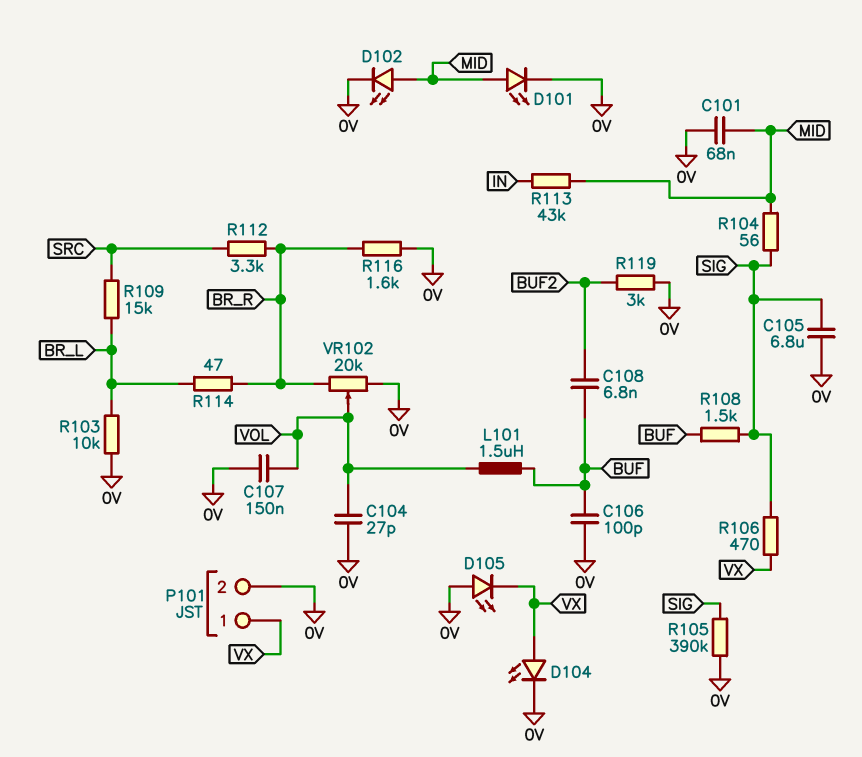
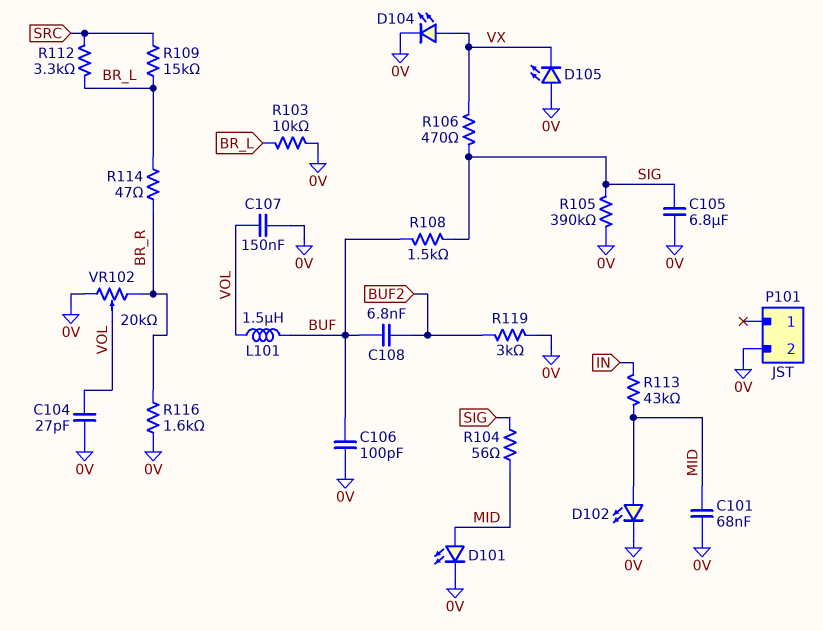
P101 pin 1: VX -> none
R112: 3.3k (BR_R, SRC) -> 3.3k (BR_L, SRC)

